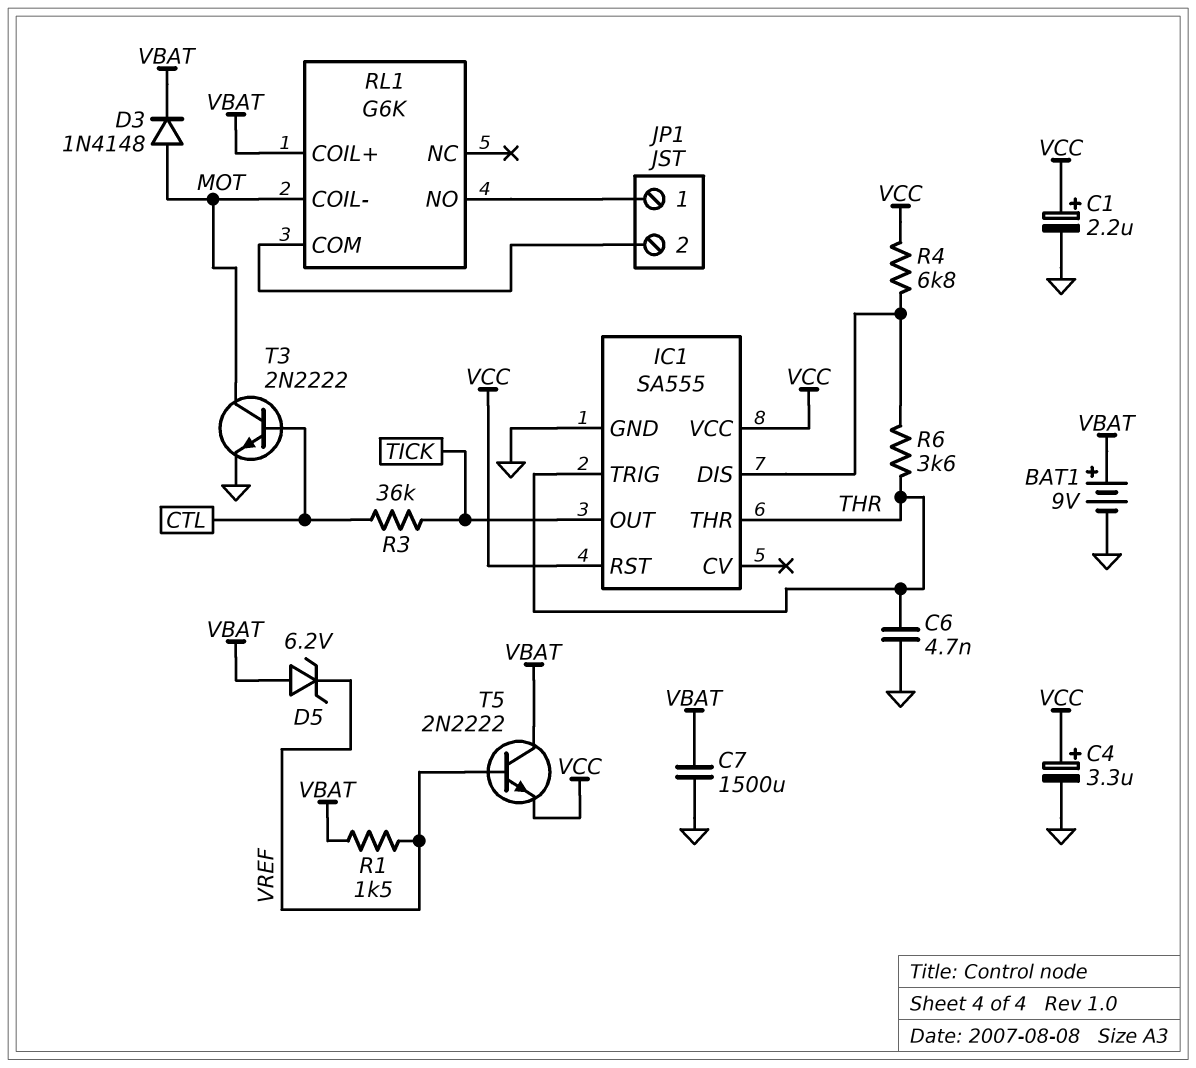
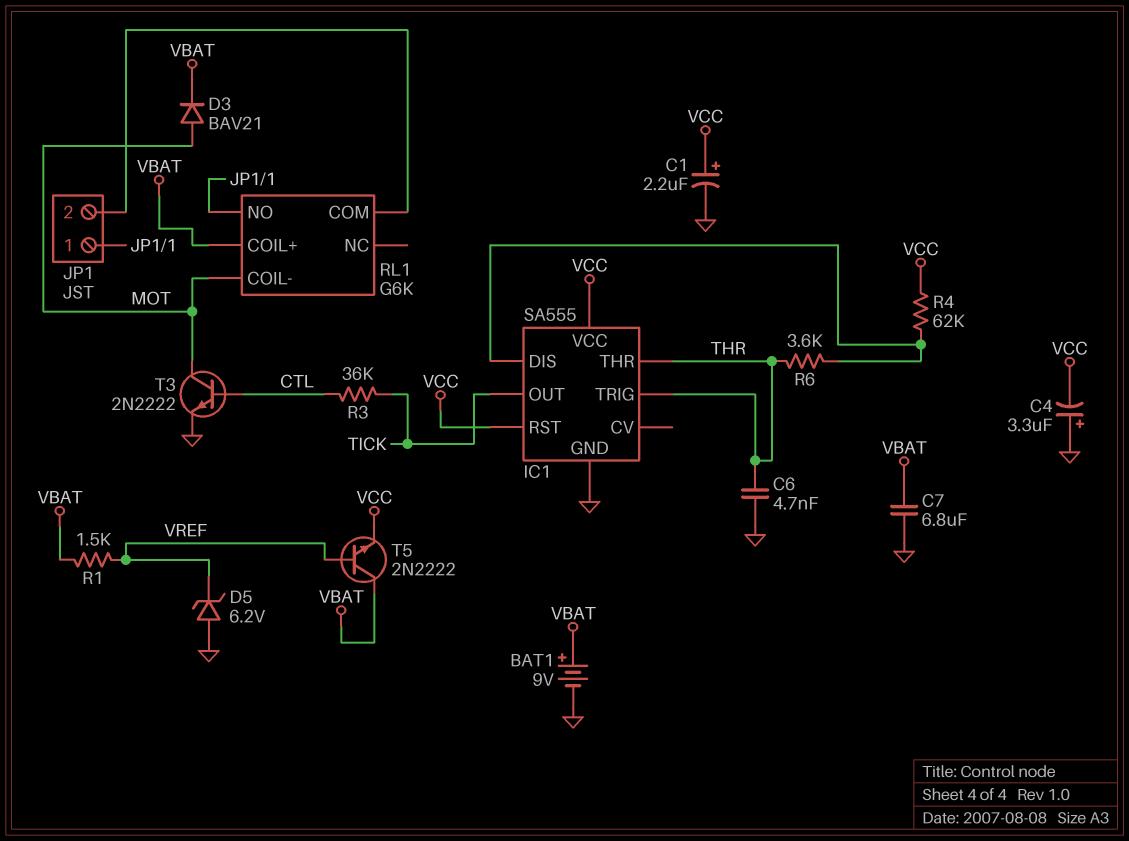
C4: 3.3uF (plus VCC, minus GND) -> 3.3uF (plus GND, minus VCC)
C7: 1500uF (GND, VBAT) -> 6.8uF (GND, VBAT)
D3: diode 1N4148 (A MOT, K VBAT) -> diode BAV21 (A MOT, K VBAT)
D5: zener 6.2V (A VBAT, K VREF) -> zener 6.2V (A GND, K VREF)
R4: 6.8k (IC1/DIS, VCC) -> 62k (IC1/DIS, VCC)

